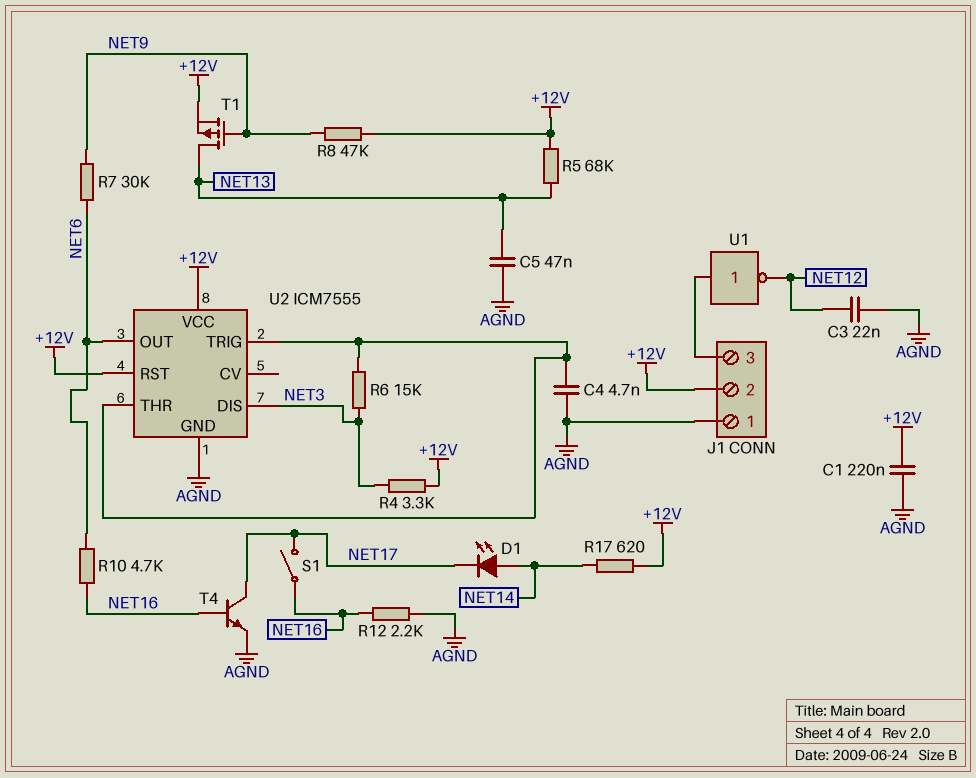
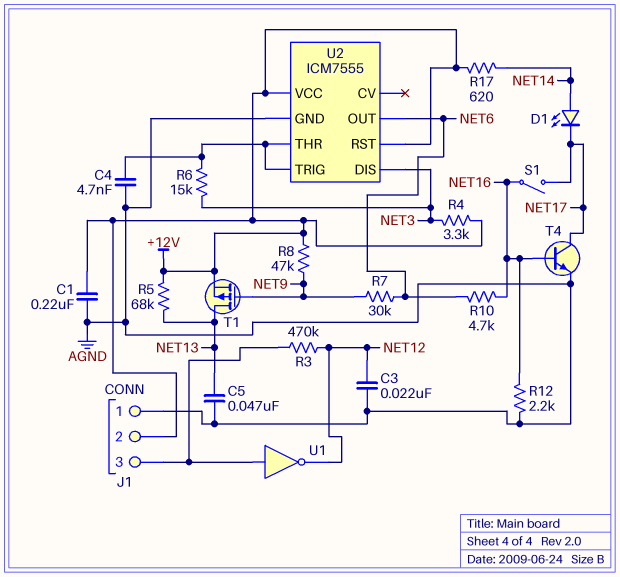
R3: none -> 470k (J1/3, NET12)

